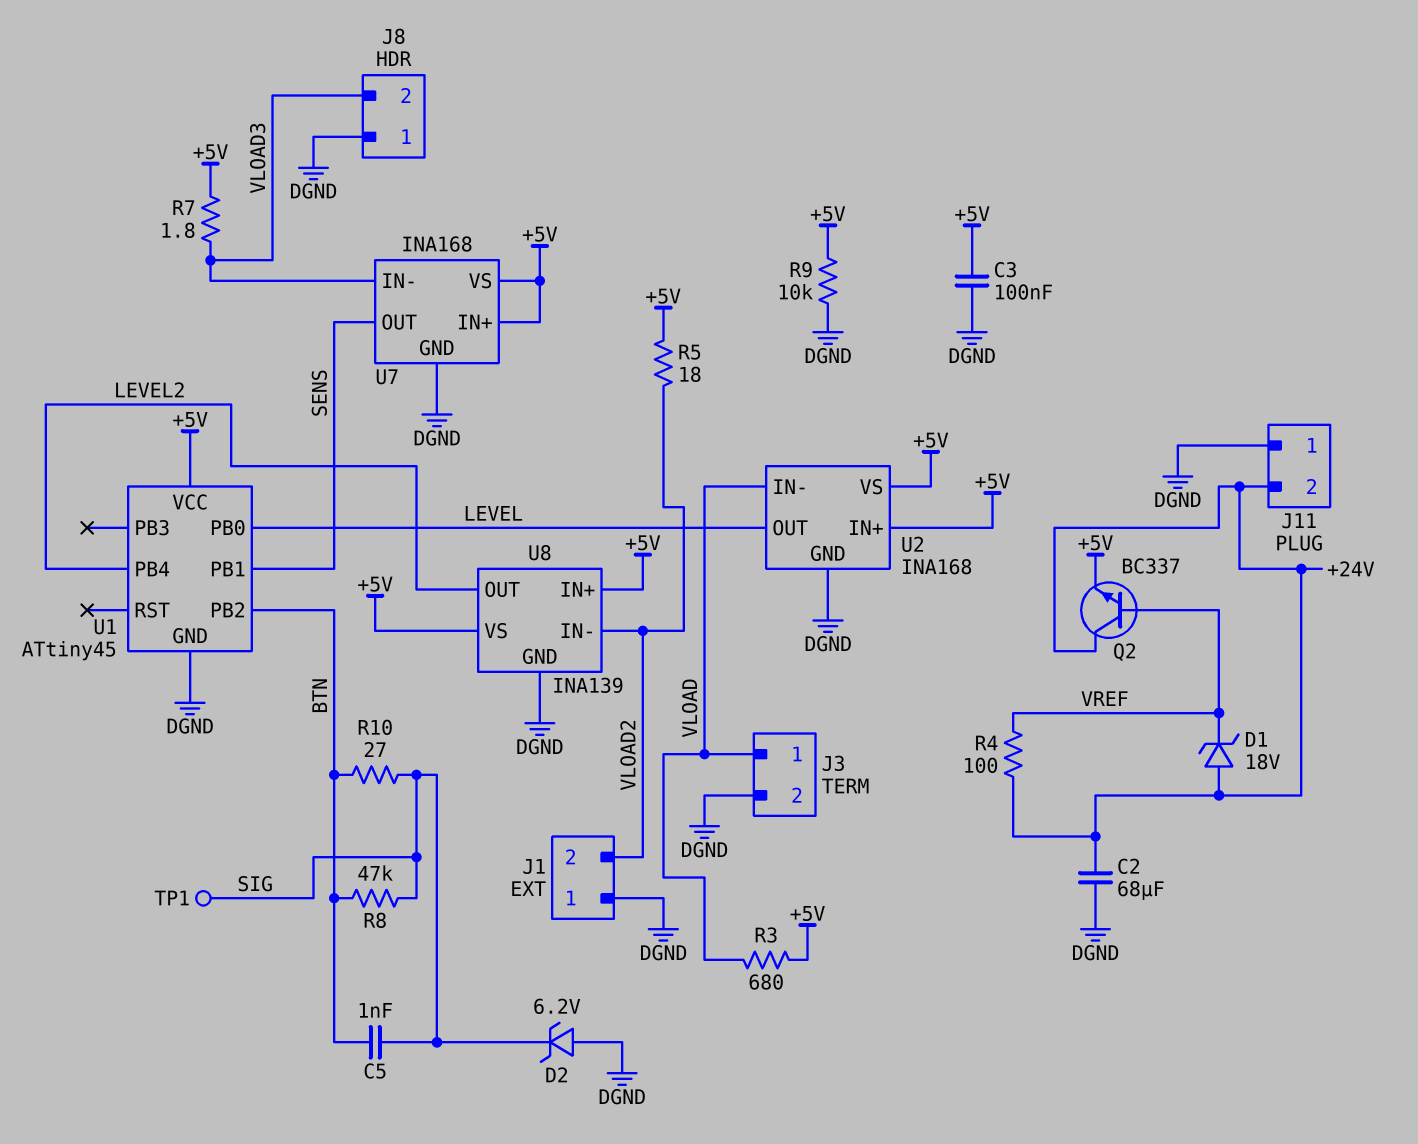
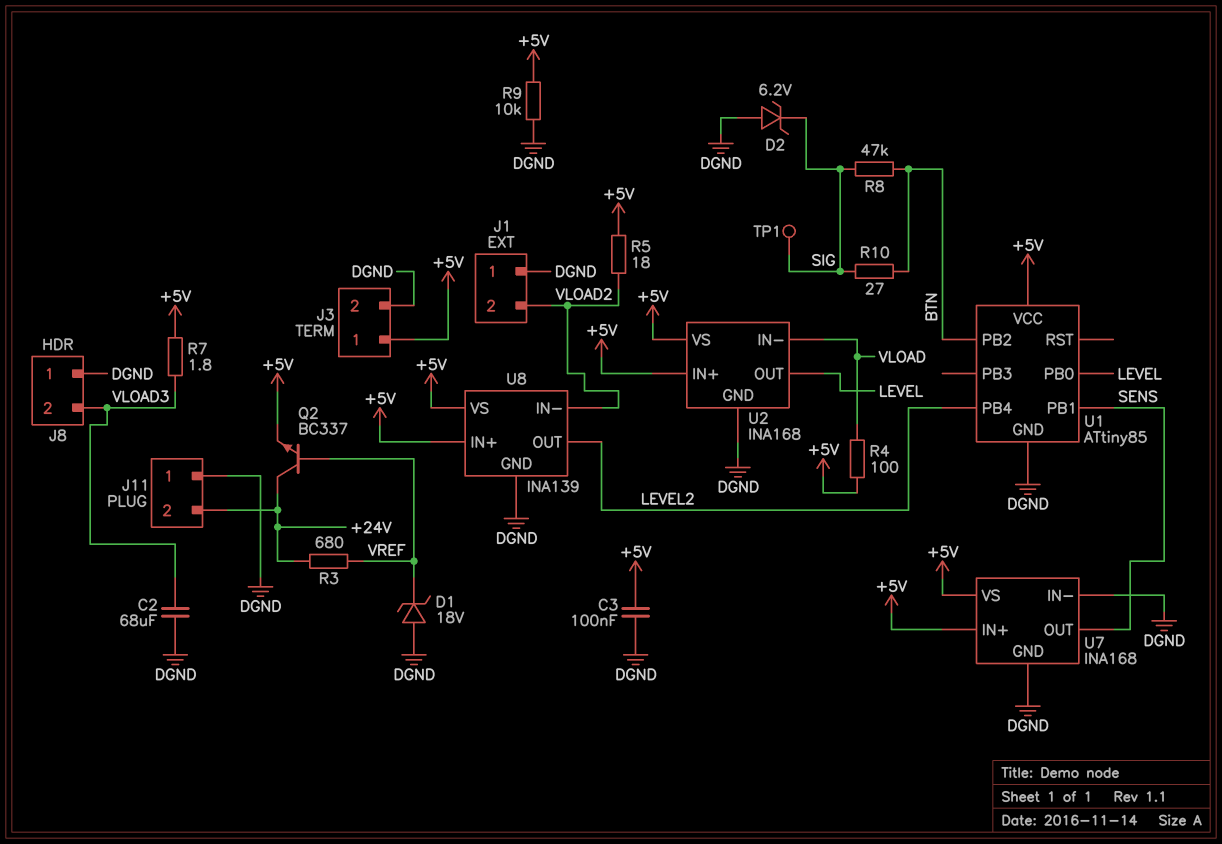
C2: 68uF (+24V, DGND) -> 68uF (DGND, VLOAD3)
C5: 1nF (BTN, SIG) -> none
D1: zener 18V (A +24V, K VREF) -> zener 18V (A DGND, K VREF)
J3 pin 1: VLOAD -> +5V
R3: 680 (+5V, VLOAD) -> 680 (+24V, VREF)
R4: 100 (+24V, VREF) -> 100 (+5V, VLOAD)
U1: ATtiny45 -> ATtiny85
U7 pin IN-: VLOAD3 -> DGND

